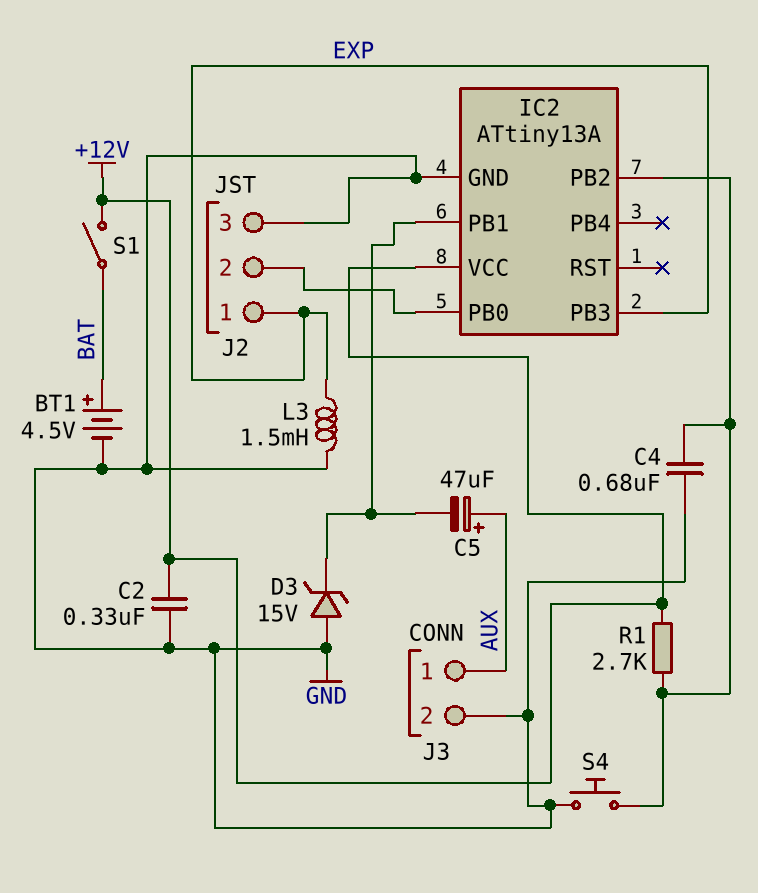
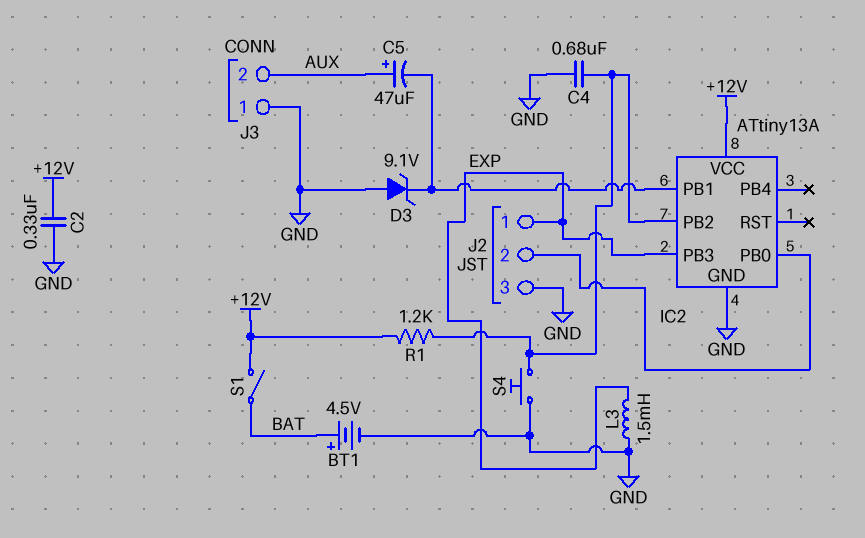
D3: zener 15V (A GND, K IC2/PB1) -> zener 9.1V (A GND, K IC2/PB1)
J3 pin 1: AUX -> GND
J3 pin 2: GND -> AUX
R1: 2.7k (+12V, IC2/PB2) -> 1.2k (+12V, IC2/PB2)

